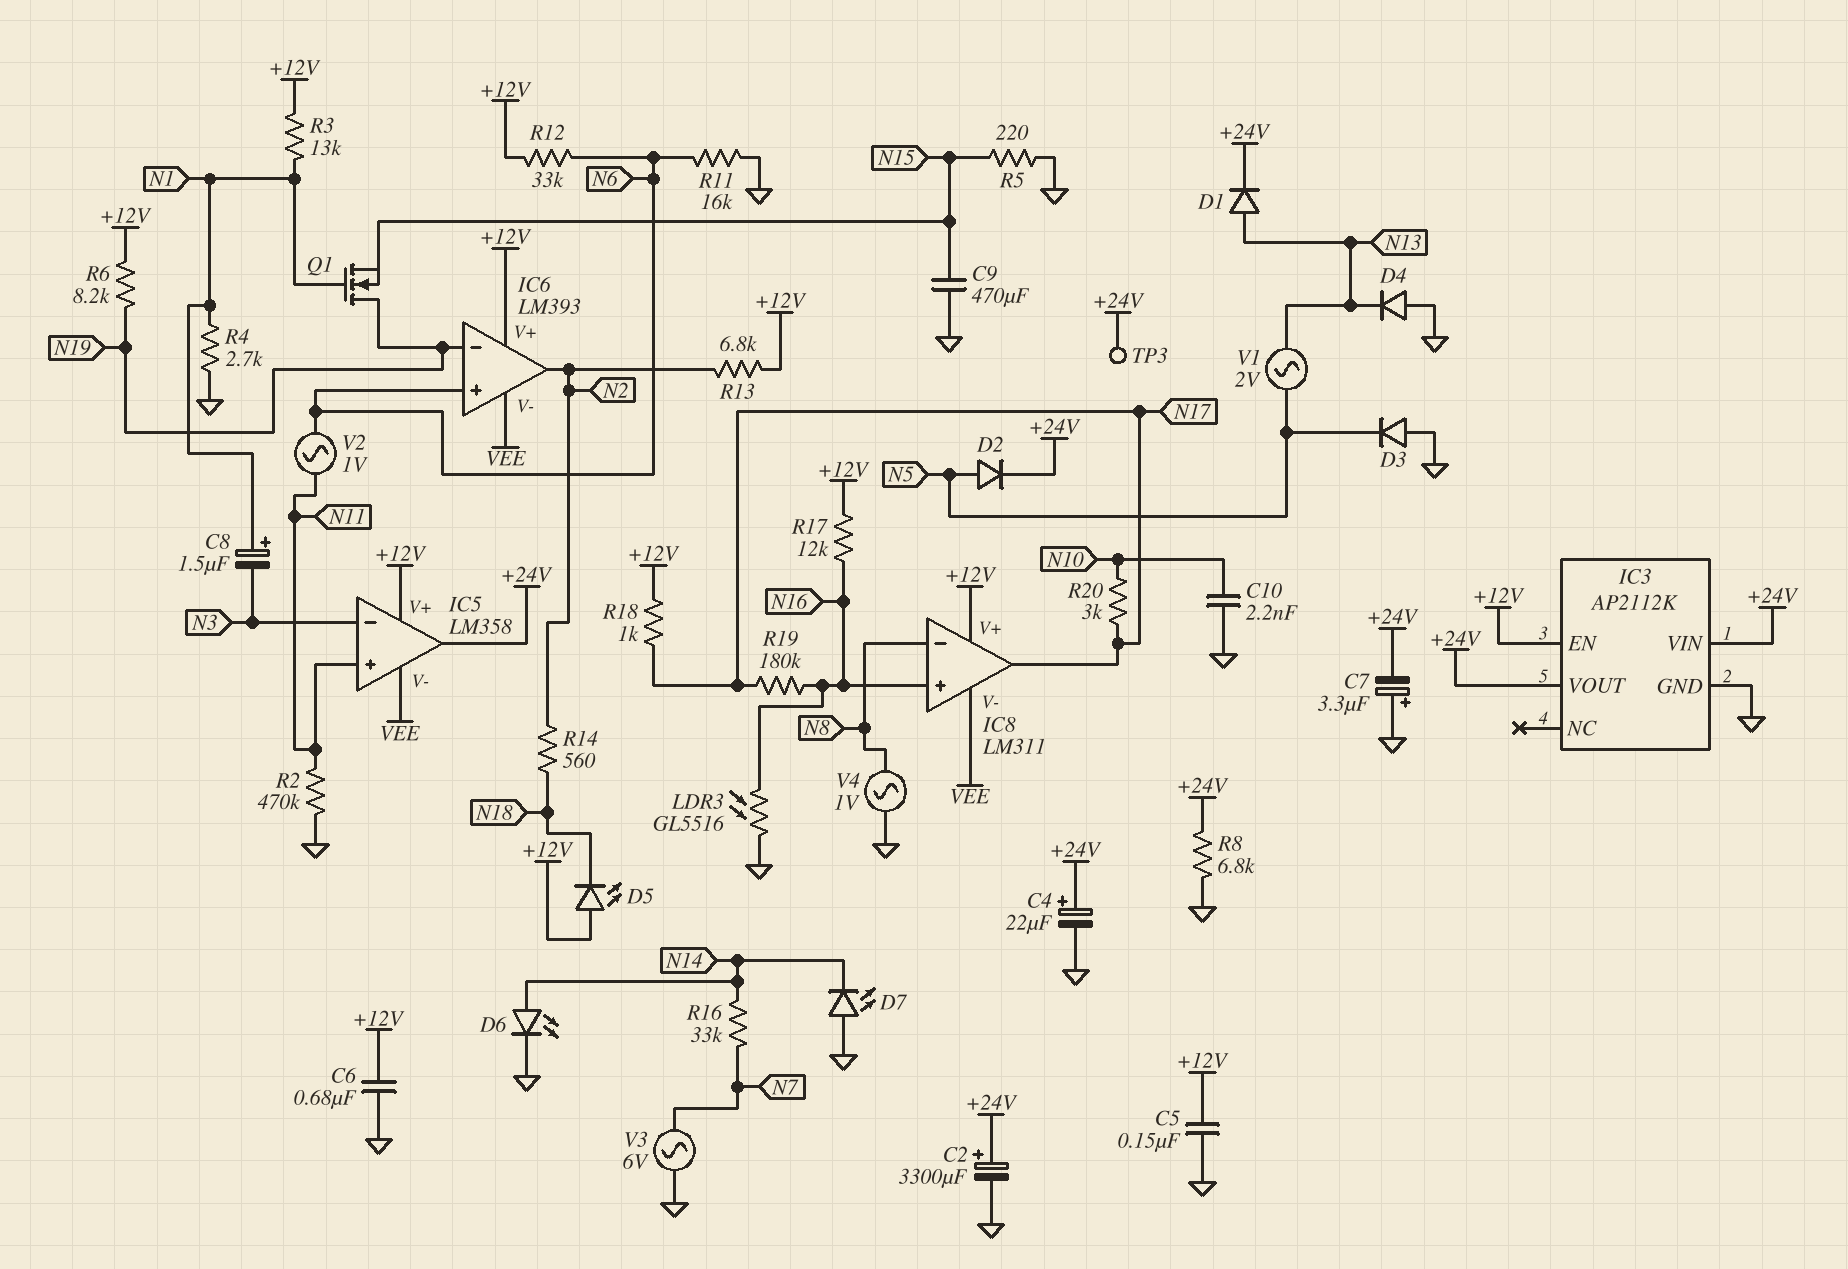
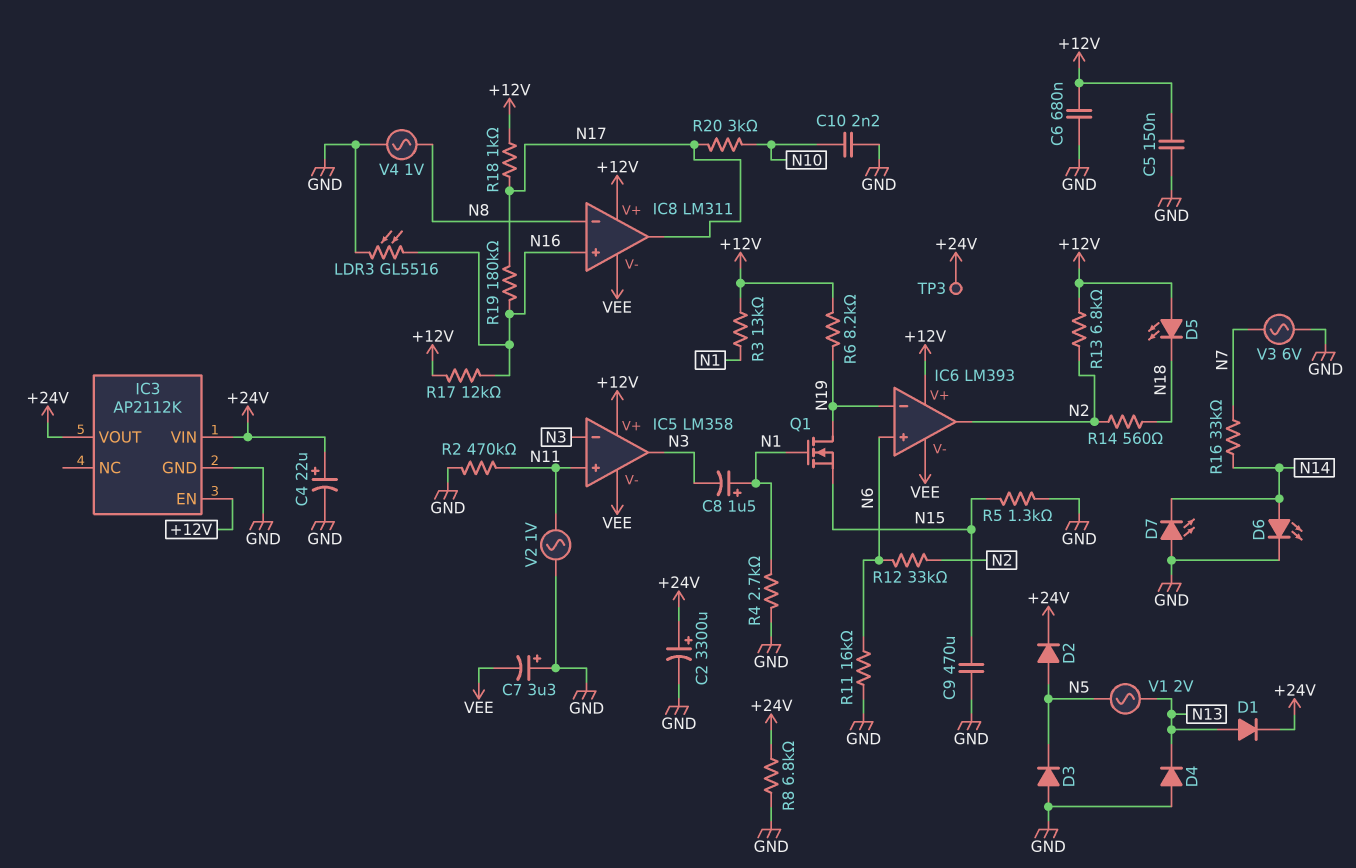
C7: 3.3uF (plus GND, minus +24V) -> 3.3uF (plus GND, minus VEE)
IC5 pin out: +24V -> N3
R5: 220 (GND, N15) -> 1.3k (GND, N15)
R12: 33k (+12V, N6) -> 33k (N2, N6)
V2: AC 1V (N6, N11) -> AC 1V (GND, N11)

